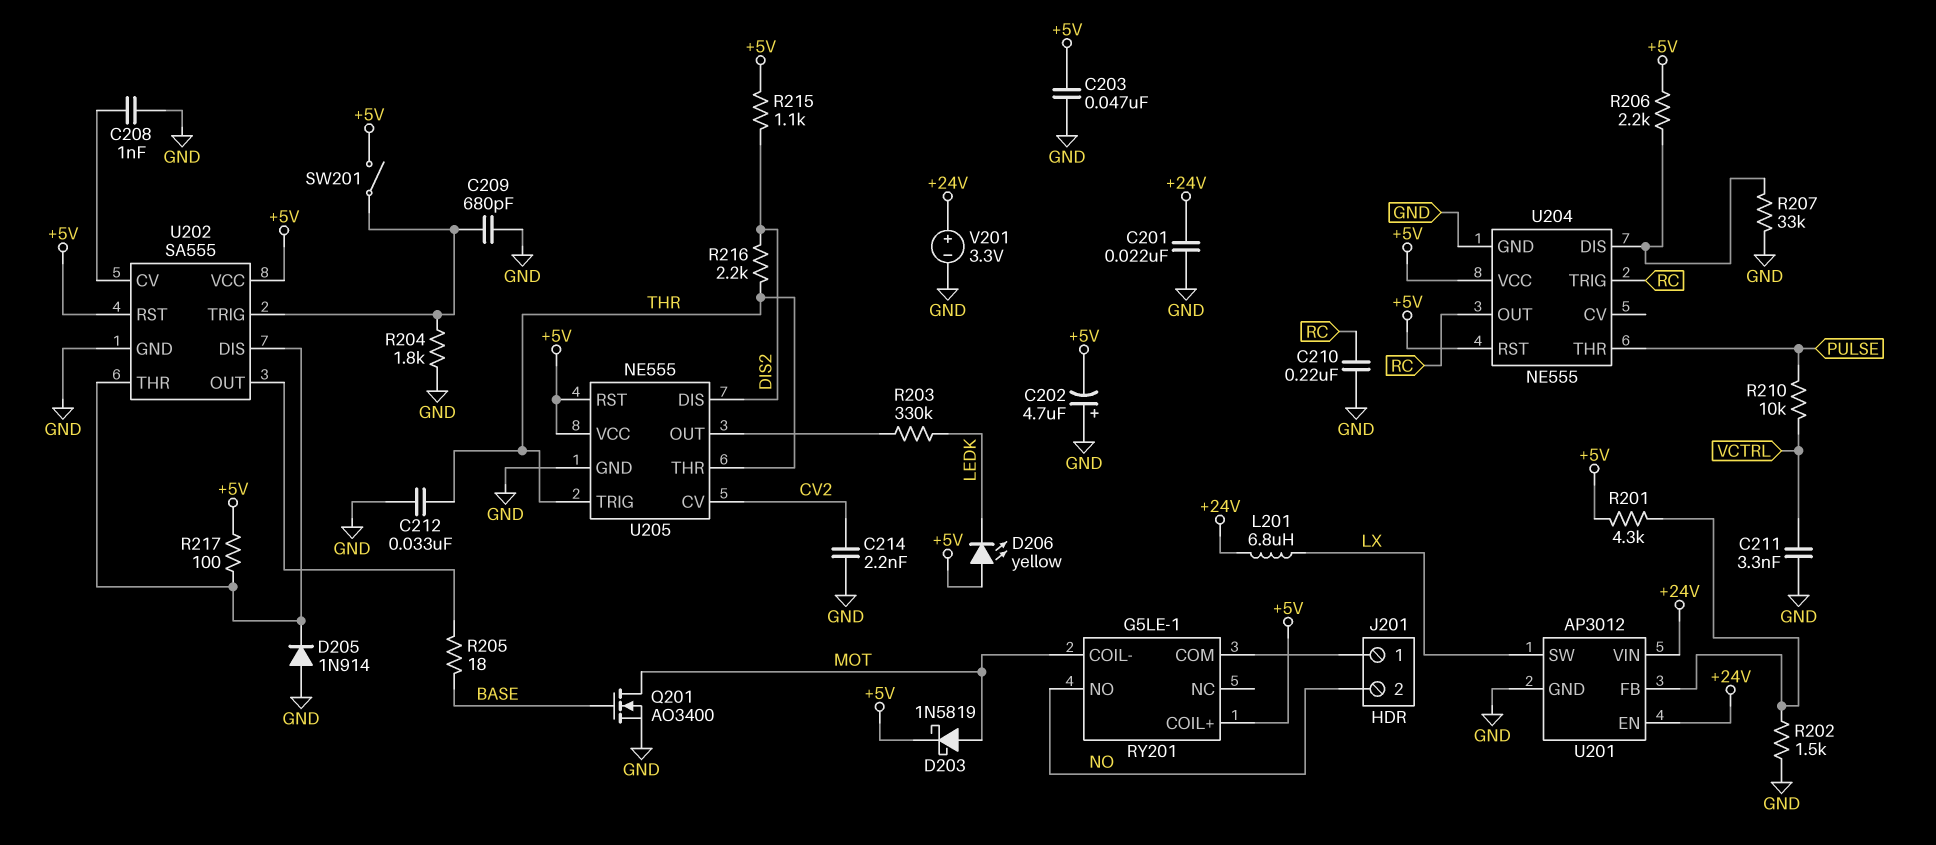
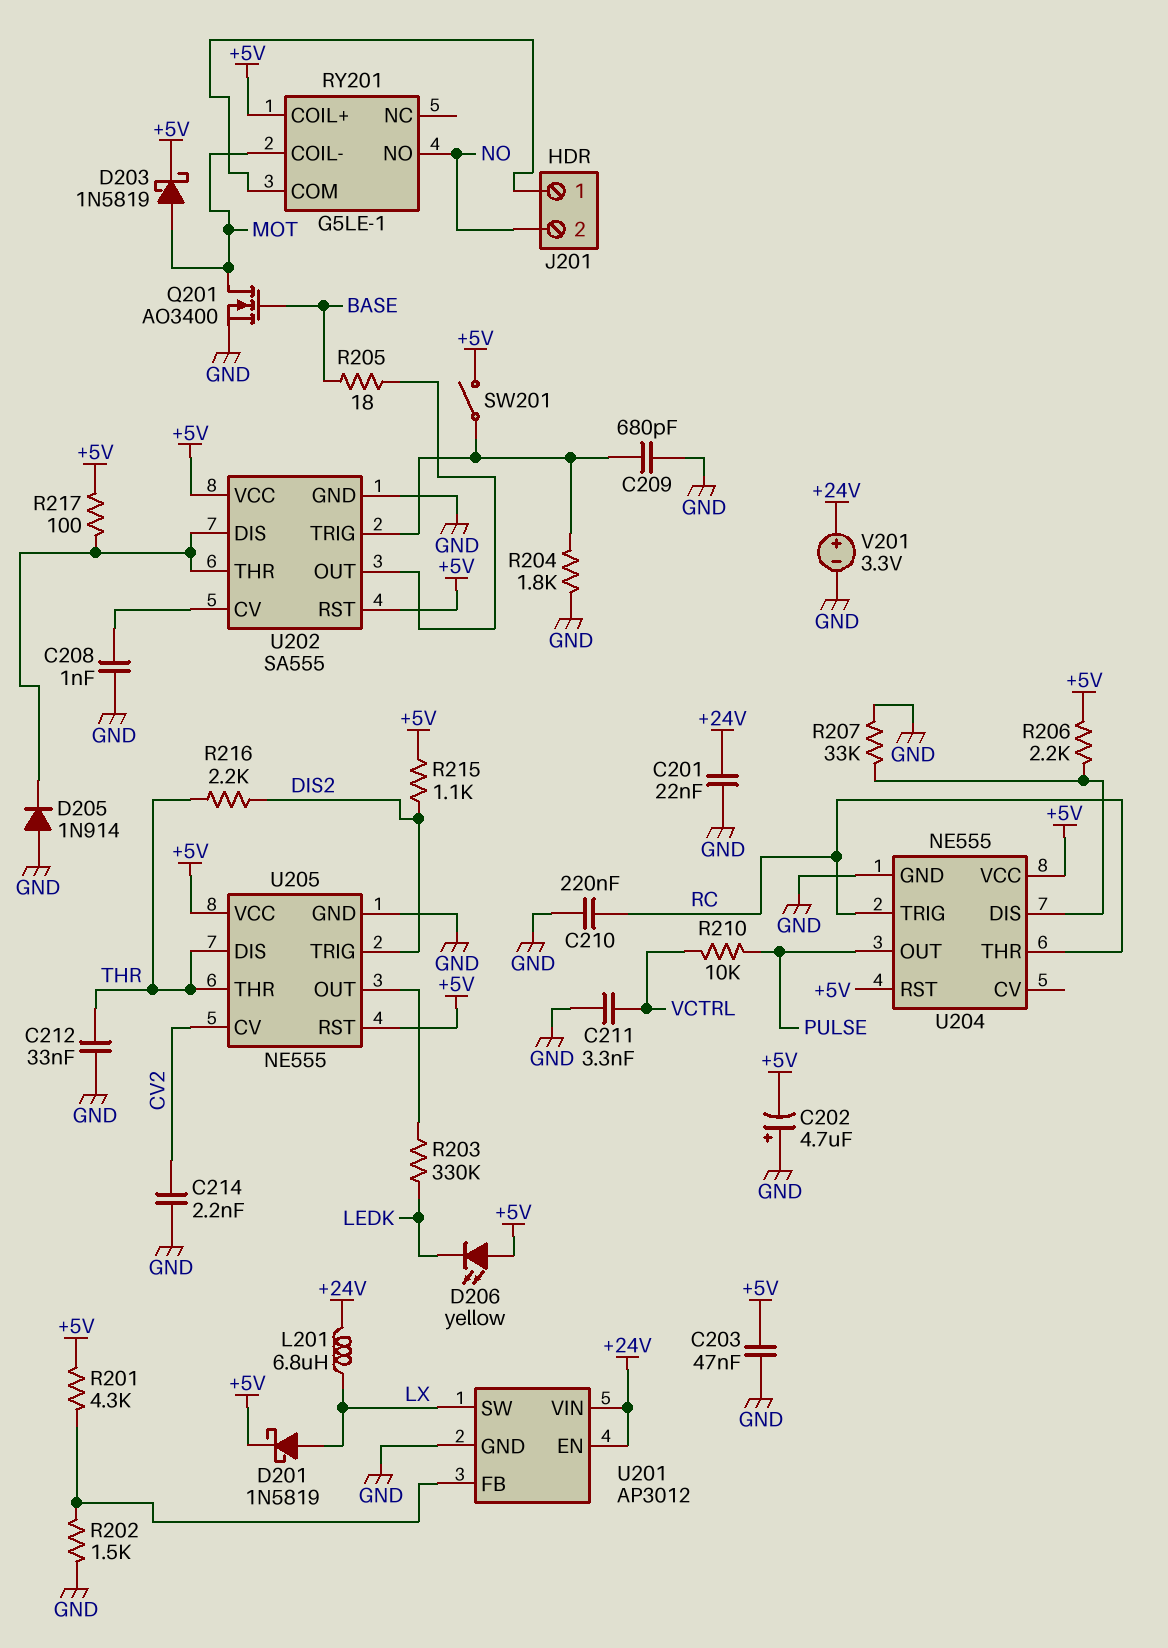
D201: none -> schottky 1N5819 (A LX, K +5V)
U204 pin OUT: RC -> PULSE
U204 pin THR: PULSE -> RC
U205 pin DIS: DIS2 -> THR
U205 pin TRIG: THR -> DIS2

